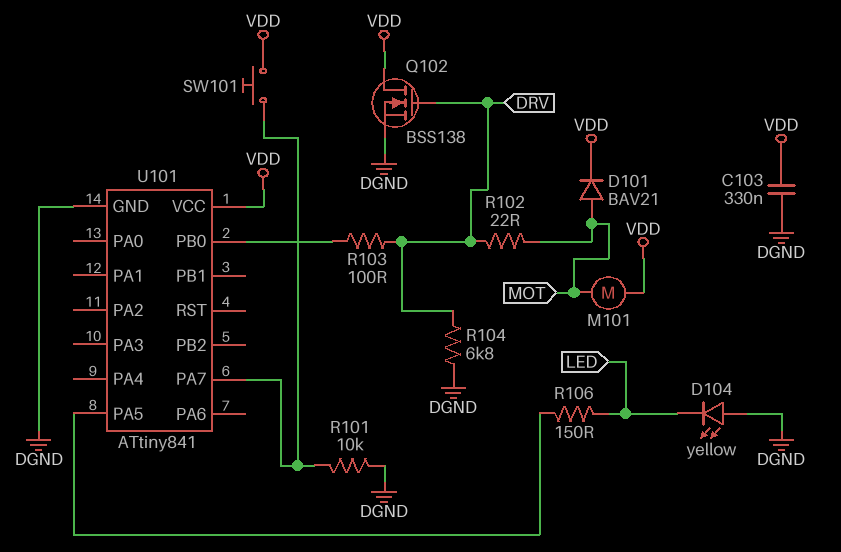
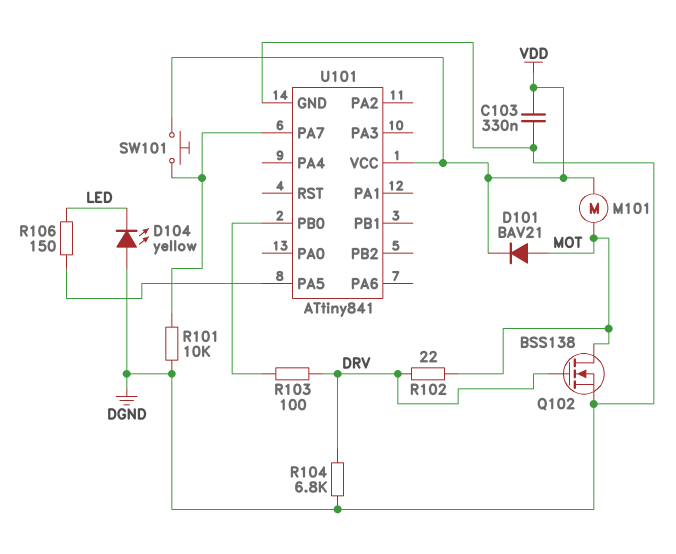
Q102: NMOS BSS138 (G DRV, D VDD, S DGND) -> NMOS BSS138 (G DRV, D MOT, S DGND)

